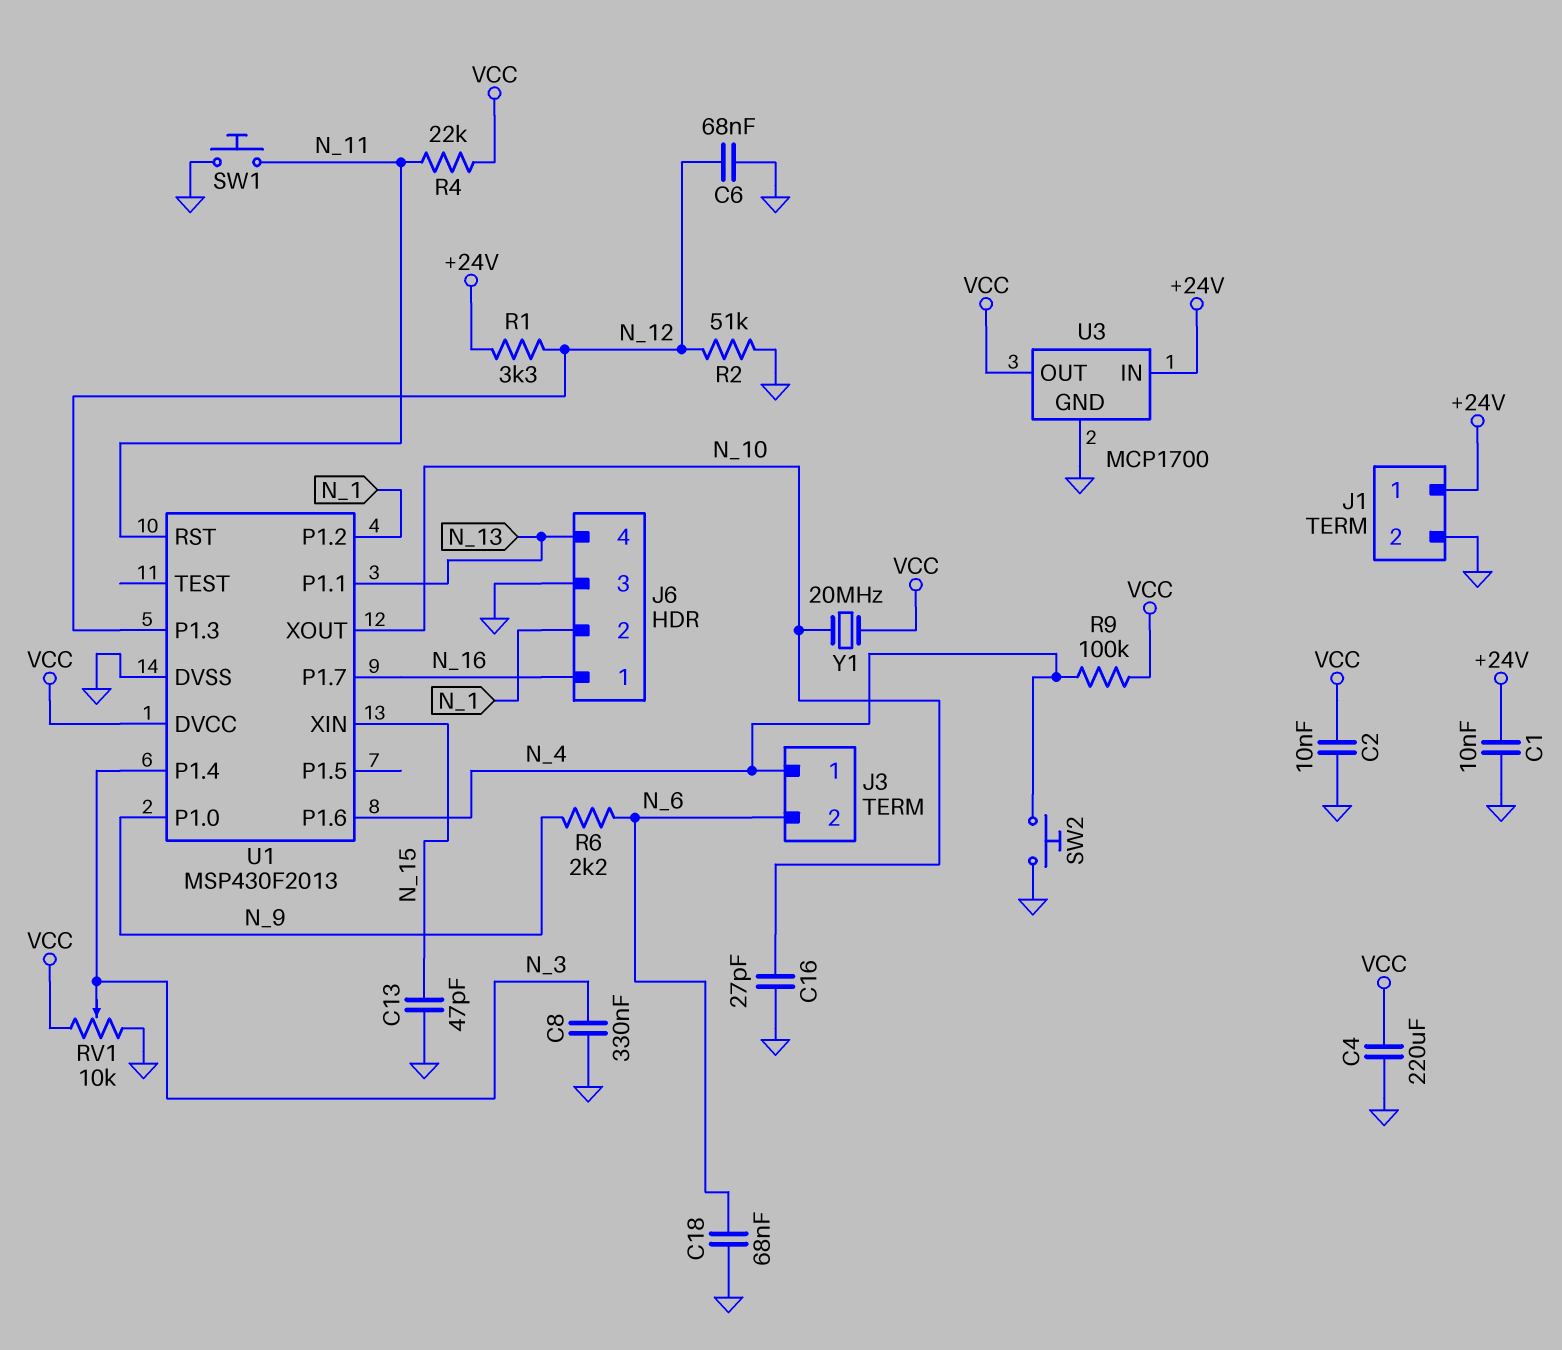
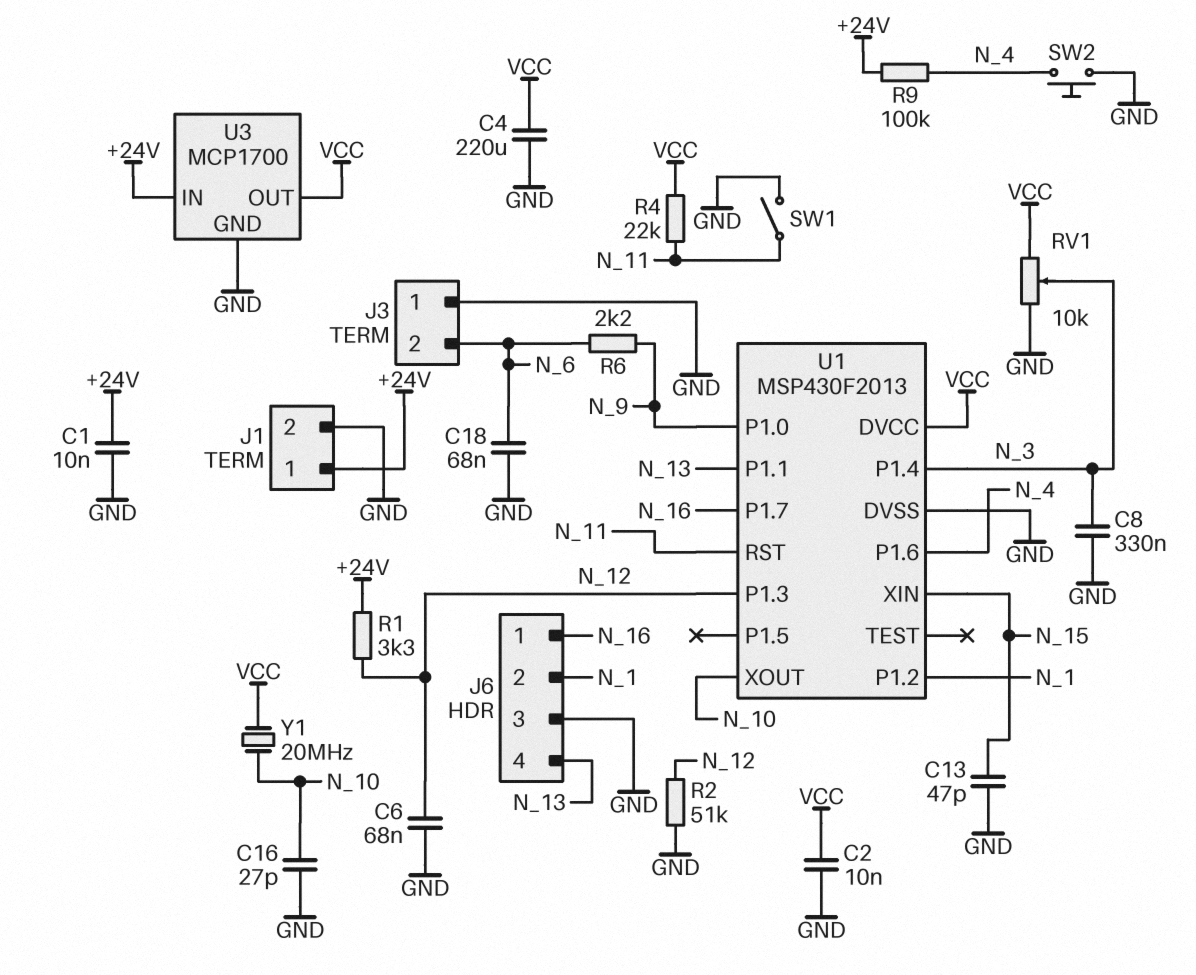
J3 pin 1: N_4 -> GND
R9: 100k (N_4, VCC) -> 100k (+24V, N_4)
SW1: button (GND, N_11) -> switch (GND, N_11)

